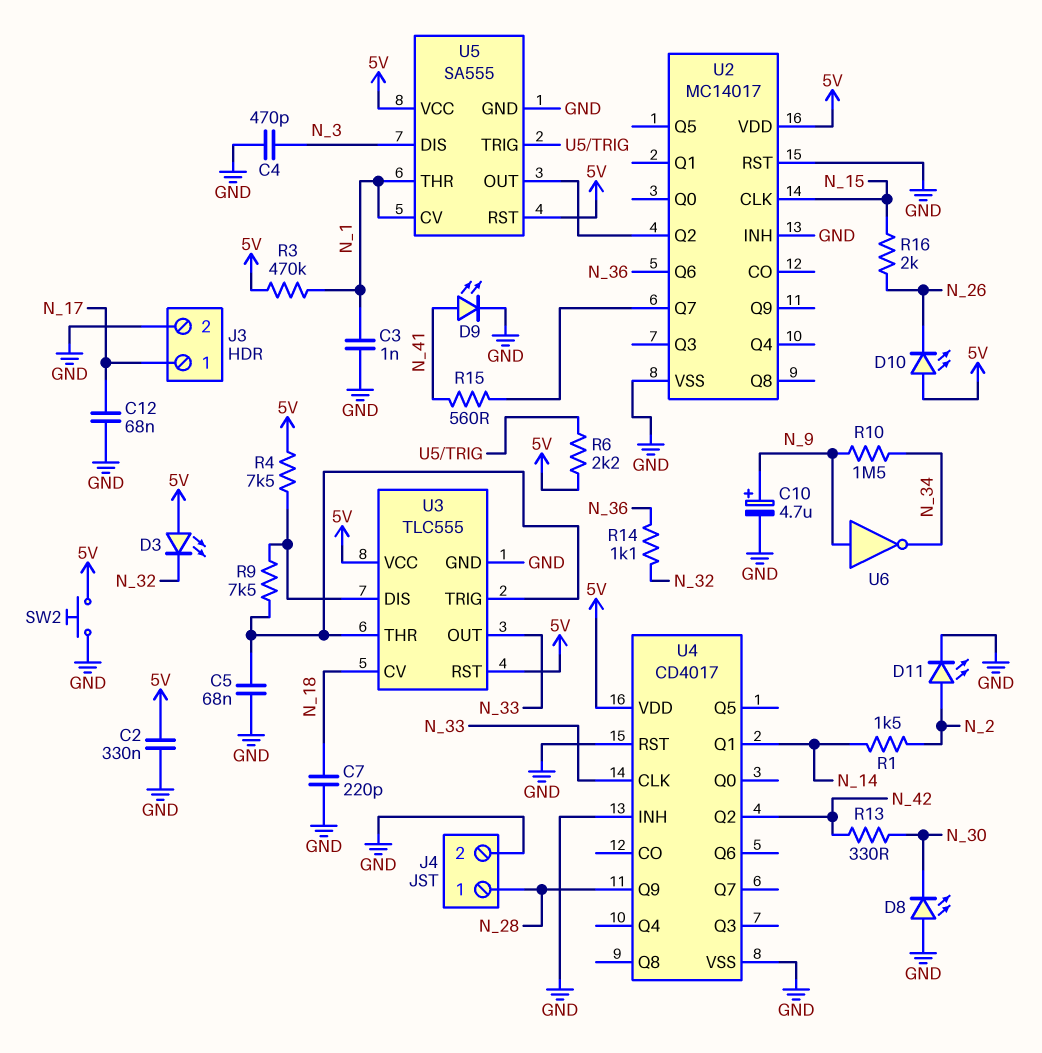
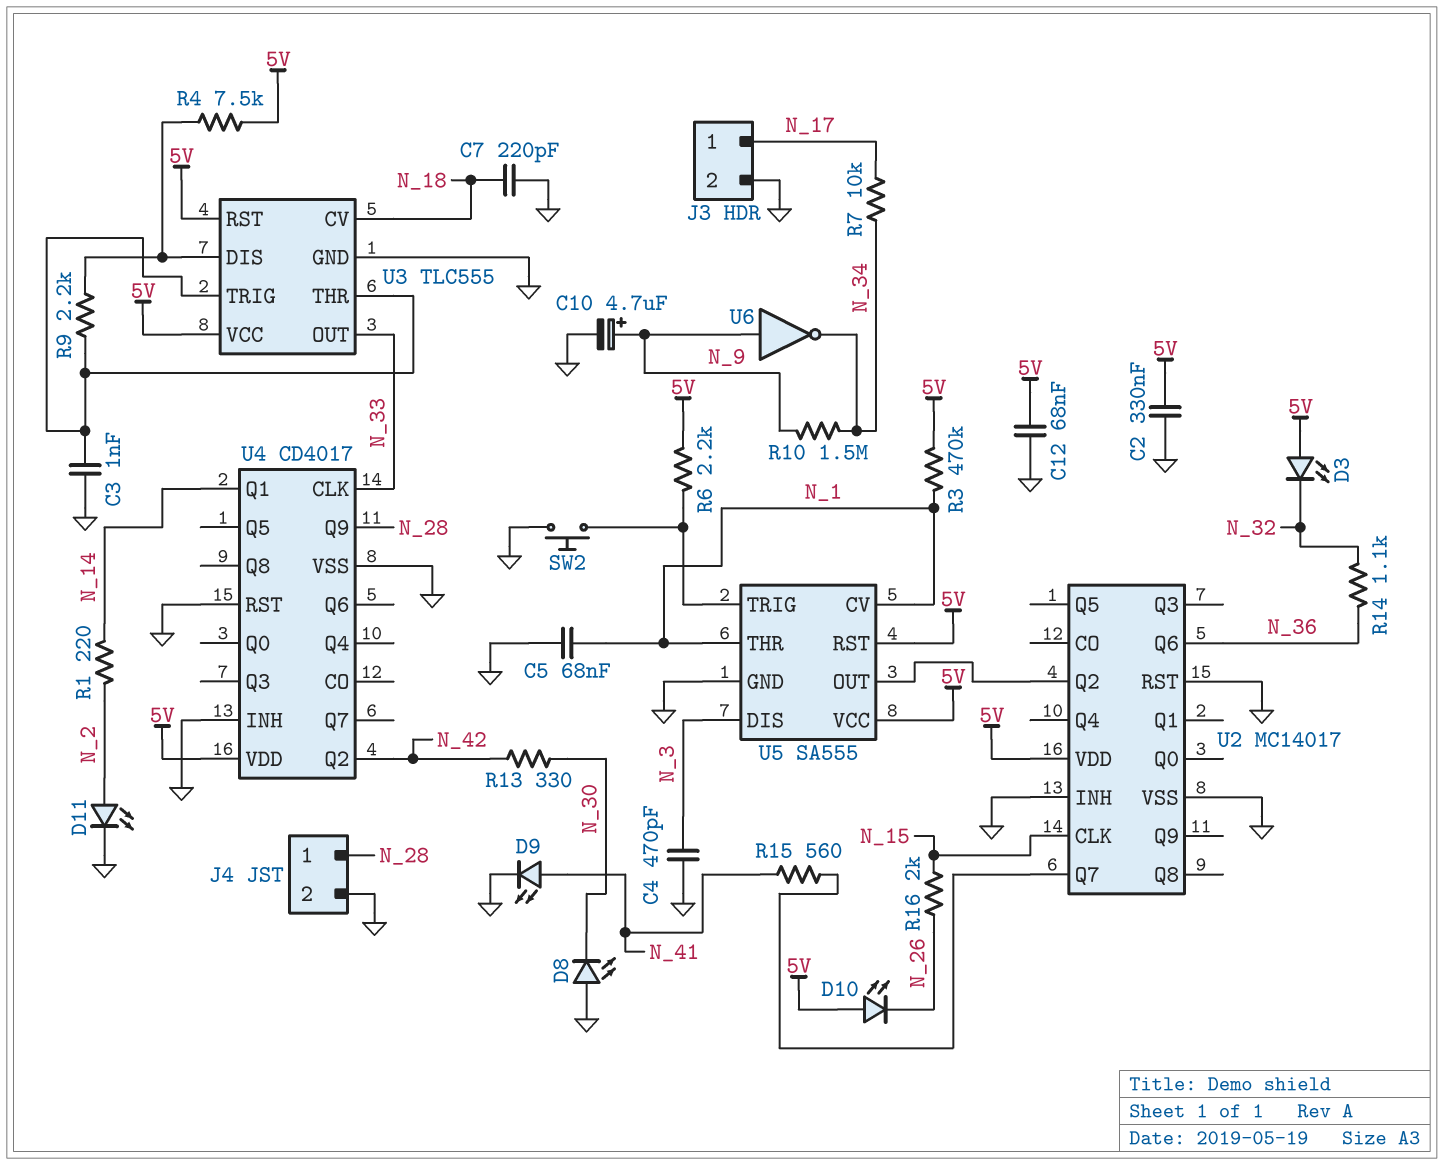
C3: 1nF (GND, N_1) -> 1nF (GND, U3/THR)
C5: 68nF (GND, U3/THR) -> 68nF (GND, N_1)
C12: 68nF (GND, N_17) -> 68nF (5V, GND)
R1: 1.5k (N_2, N_14) -> 220 (N_2, N_14)
R7: none -> 10k (N_17, N_34)
R9: 7.5k (U3/DIS, U3/THR) -> 2.2k (U3/DIS, U3/THR)
SW2: button (5V, GND) -> button (GND, U5/TRIG)

